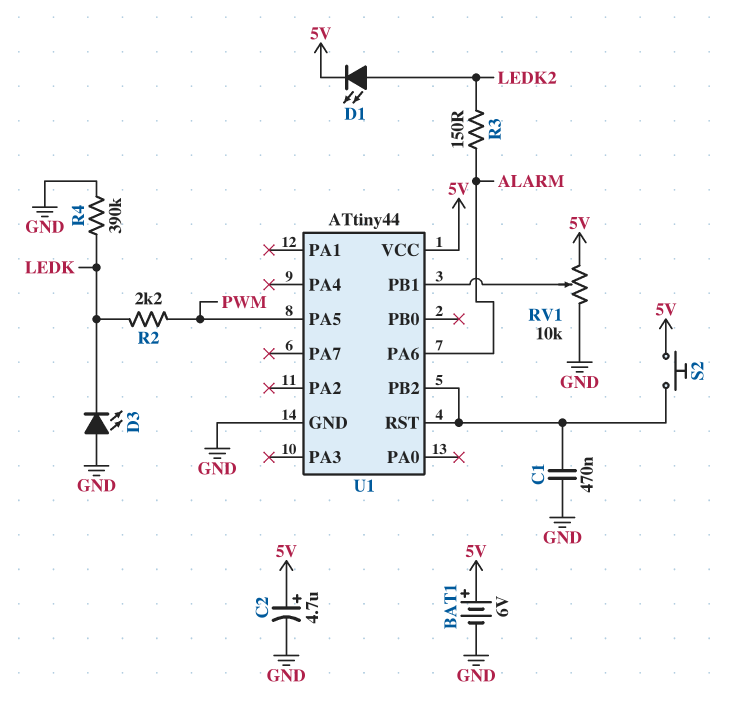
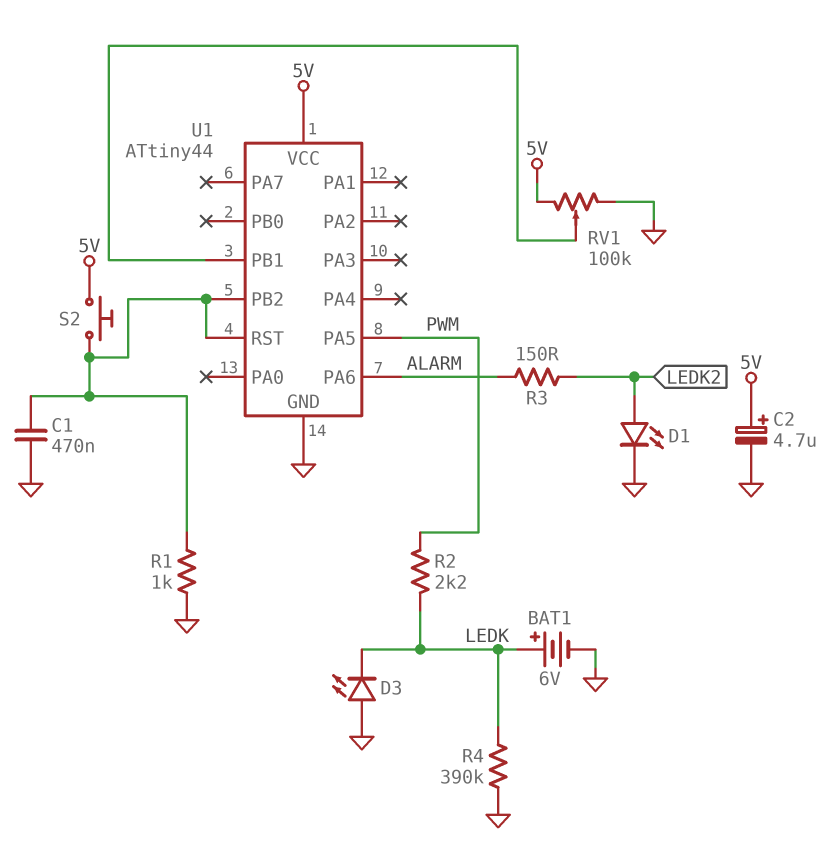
BAT1: 6V (plus 5V, minus GND) -> 6V (plus LEDK, minus GND)
D1: LED (A LEDK2, K 5V) -> LED (A LEDK2, K GND)
R1: none -> 1k (GND, U1/PB2)
RV1: 10k (5V, GND, wiper U1/PB1) -> 100k (5V, GND, wiper U1/PB1)

